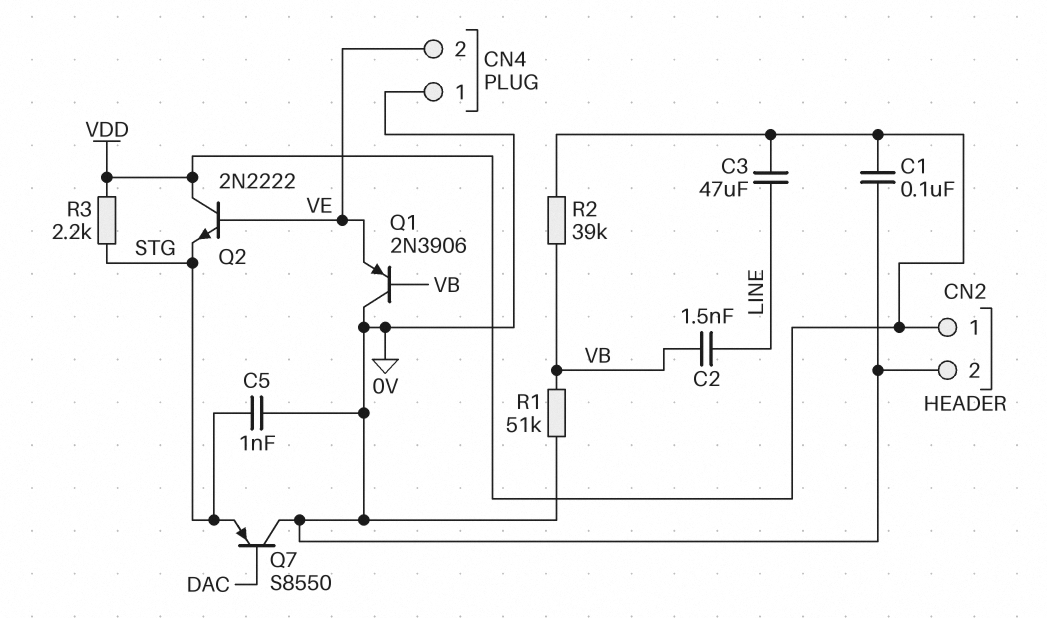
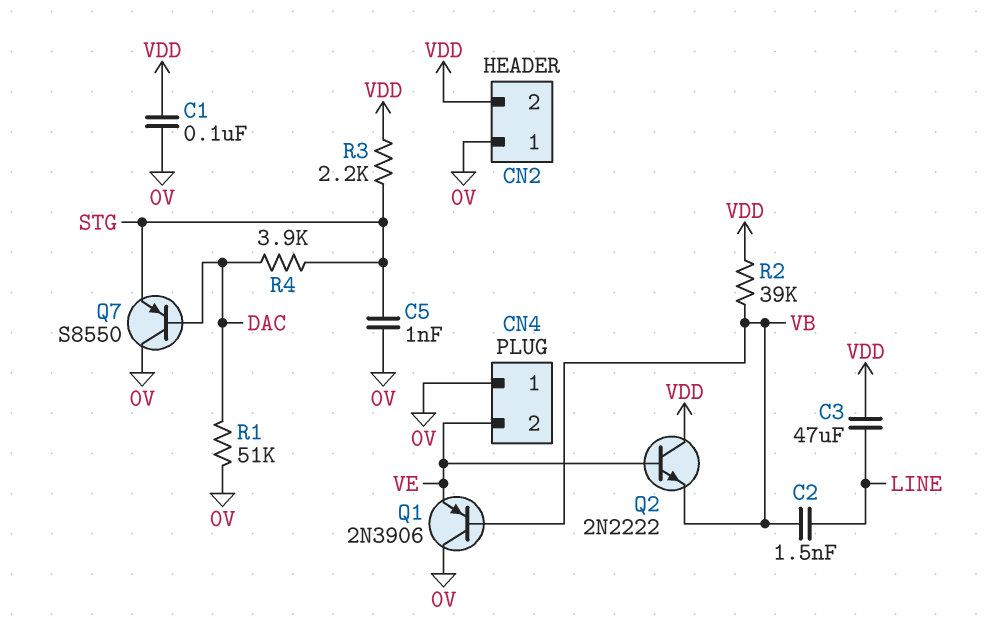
CN2 pin 1: VDD -> 0V
CN2 pin 2: 0V -> VDD
Q2: NPN 2N2222 (B VE, C VDD, E STG) -> NPN 2N2222 (B VE, C VDD, E VB)
R1: 51k (0V, VB) -> 51k (0V, DAC)
R4: none -> 3.9k (DAC, STG)

